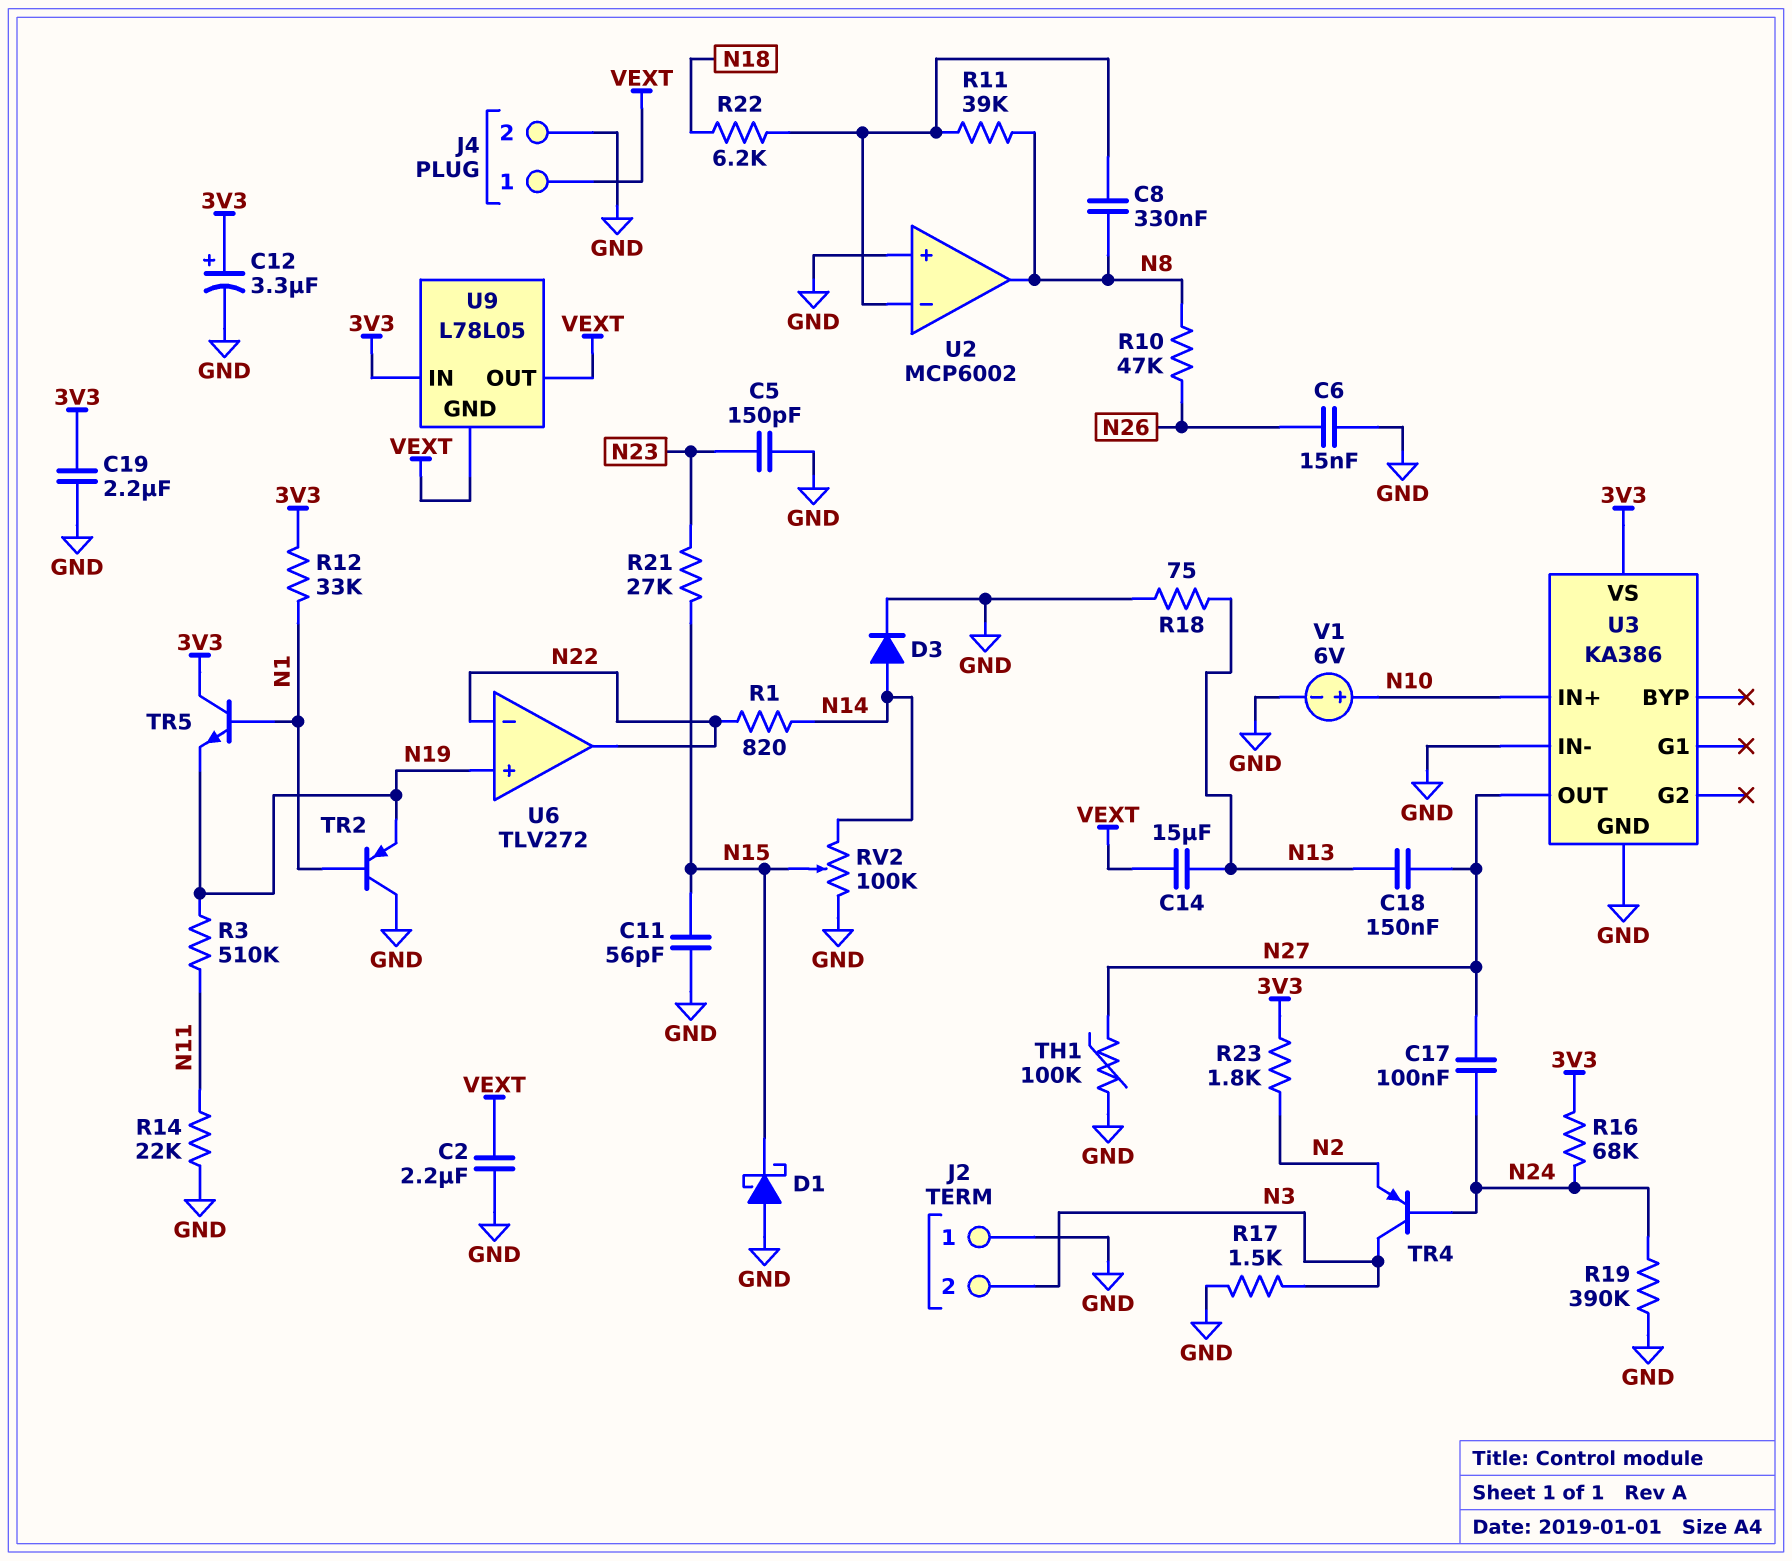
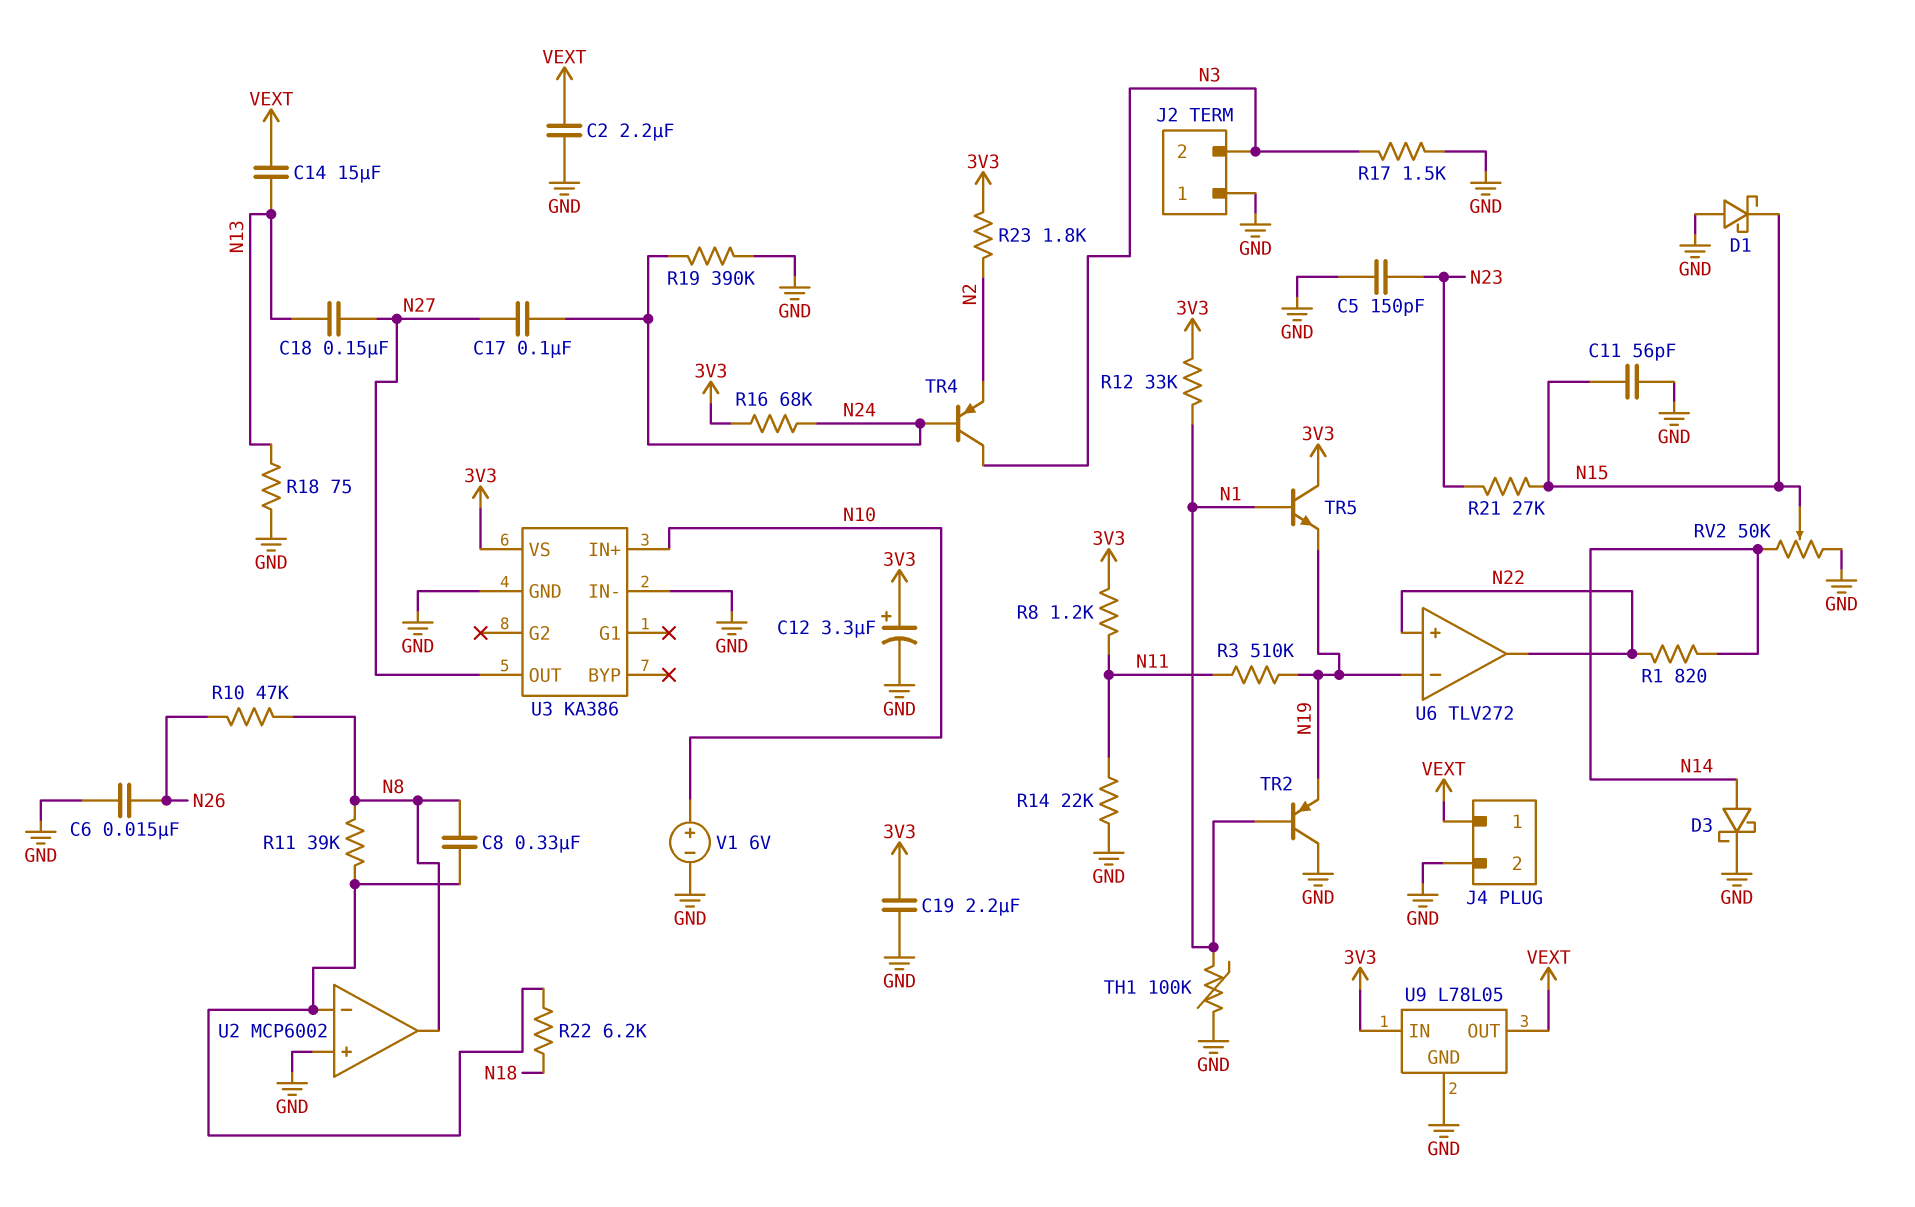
D3: diode (A N14, K GND) -> schottky (A N14, K GND)
R8: none -> 1.2k (3V3, N11)
RV2: 100k (GND, N14, wiper N15) -> 50k (GND, N14, wiper N15)
TH1: 100k (GND, N27) -> 100k (GND, N1)
U6 pin in+: N19 -> N22
U6 pin in-: N22 -> N19
U9 pin GND: VEXT -> GND

